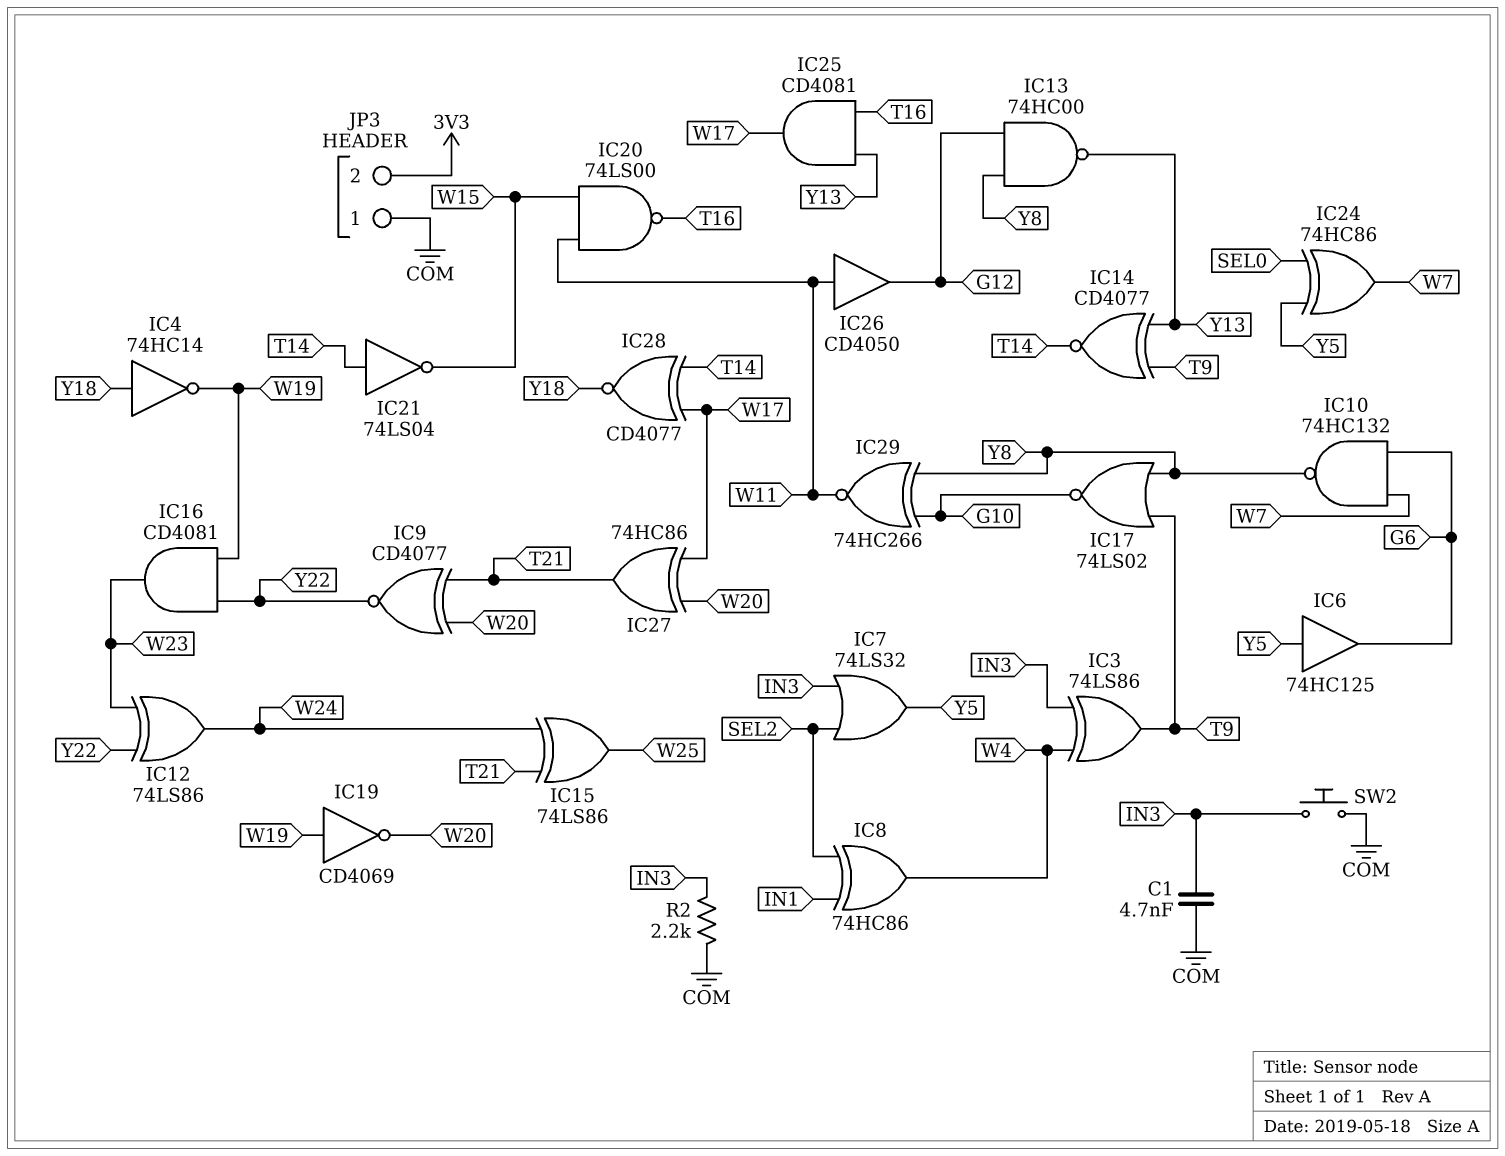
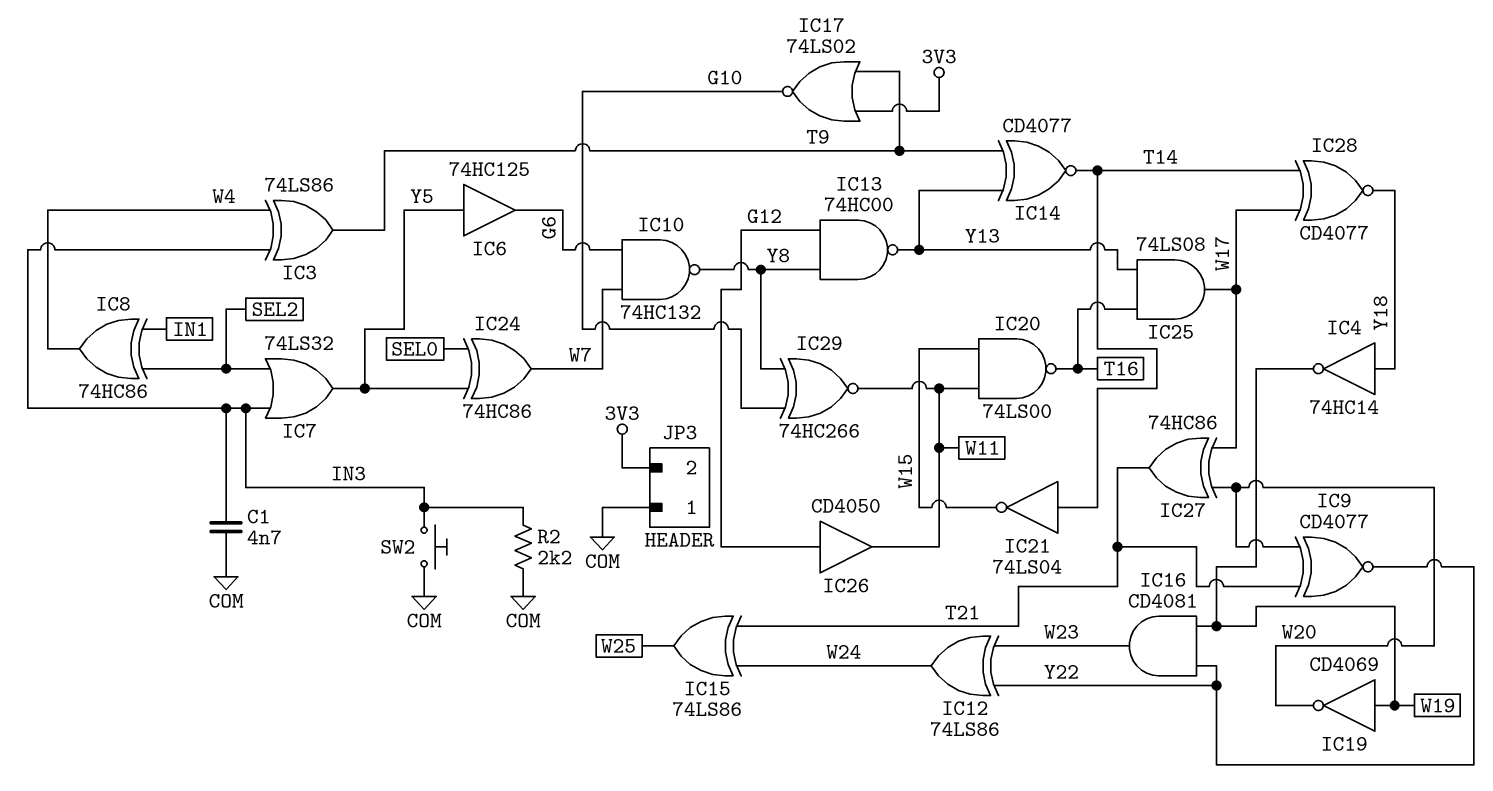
IC17: NOR 74LS02 (in T9, in Y8, out G10) -> NOR 74LS02 (in 3V3, in T9, out G10)
IC25: AND CD4081 (in T16, in Y13, out W17) -> AND 74LS08 (in T16, in Y13, out W17)
IC26: buffer CD4050 (in W11, out G12) -> buffer CD4050 (in G12, out W11)

